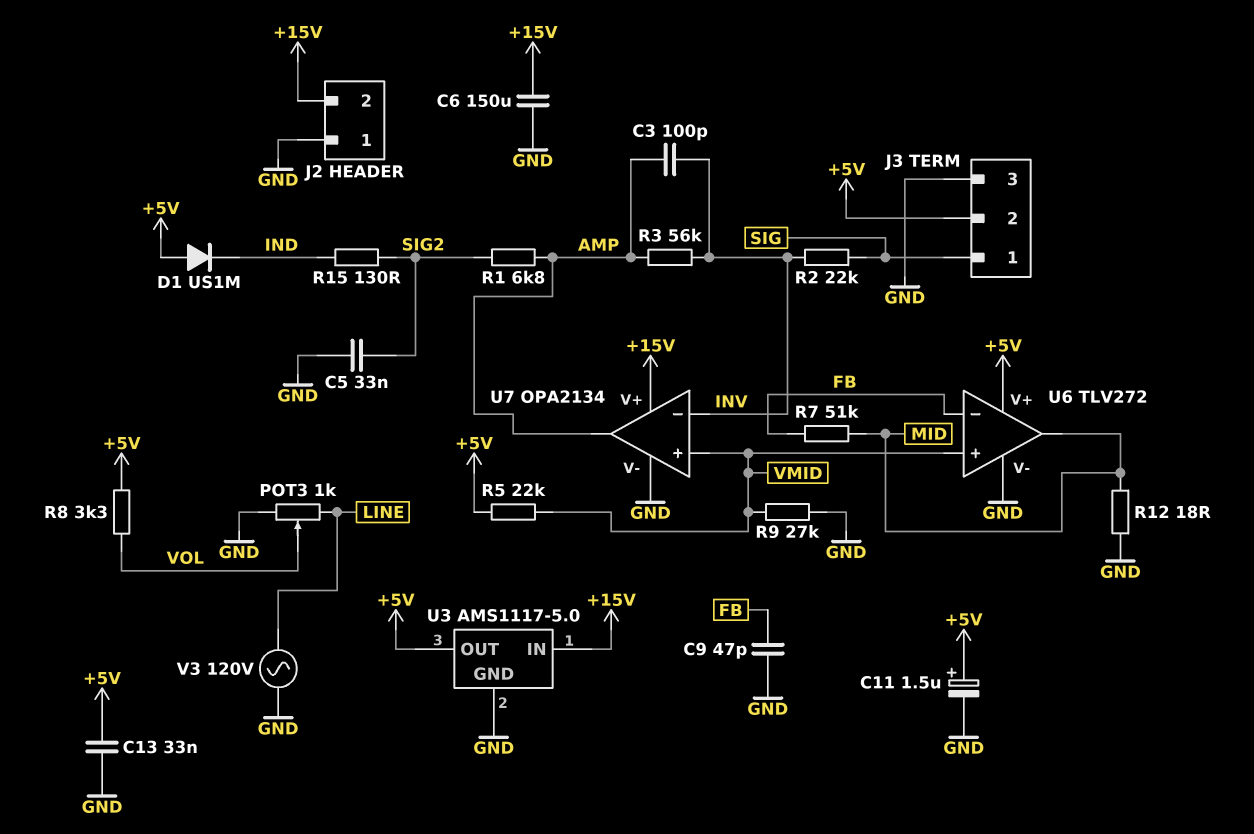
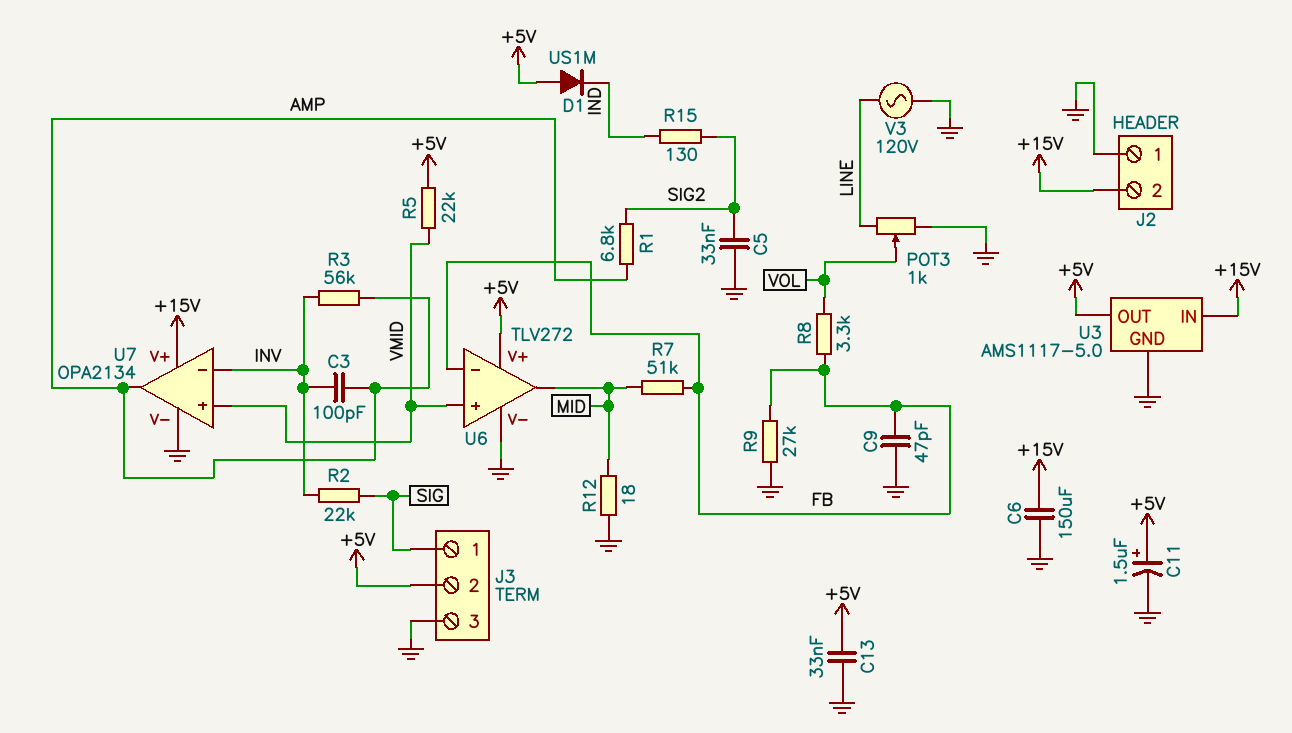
R8: 3.3k (+5V, VOL) -> 3.3k (FB, VOL)
R9: 27k (GND, VMID) -> 27k (FB, GND)

